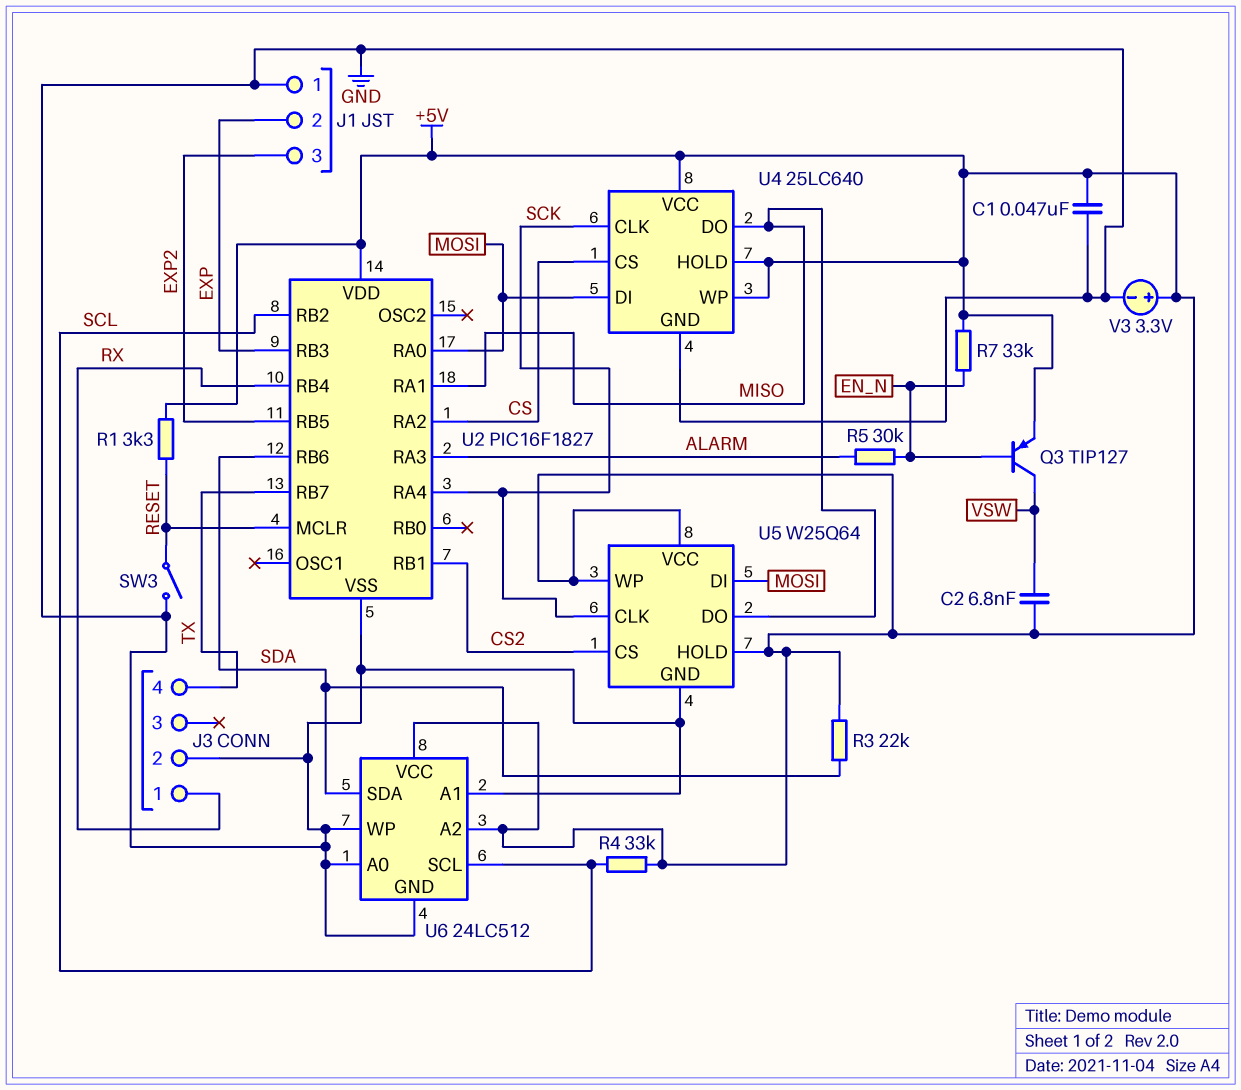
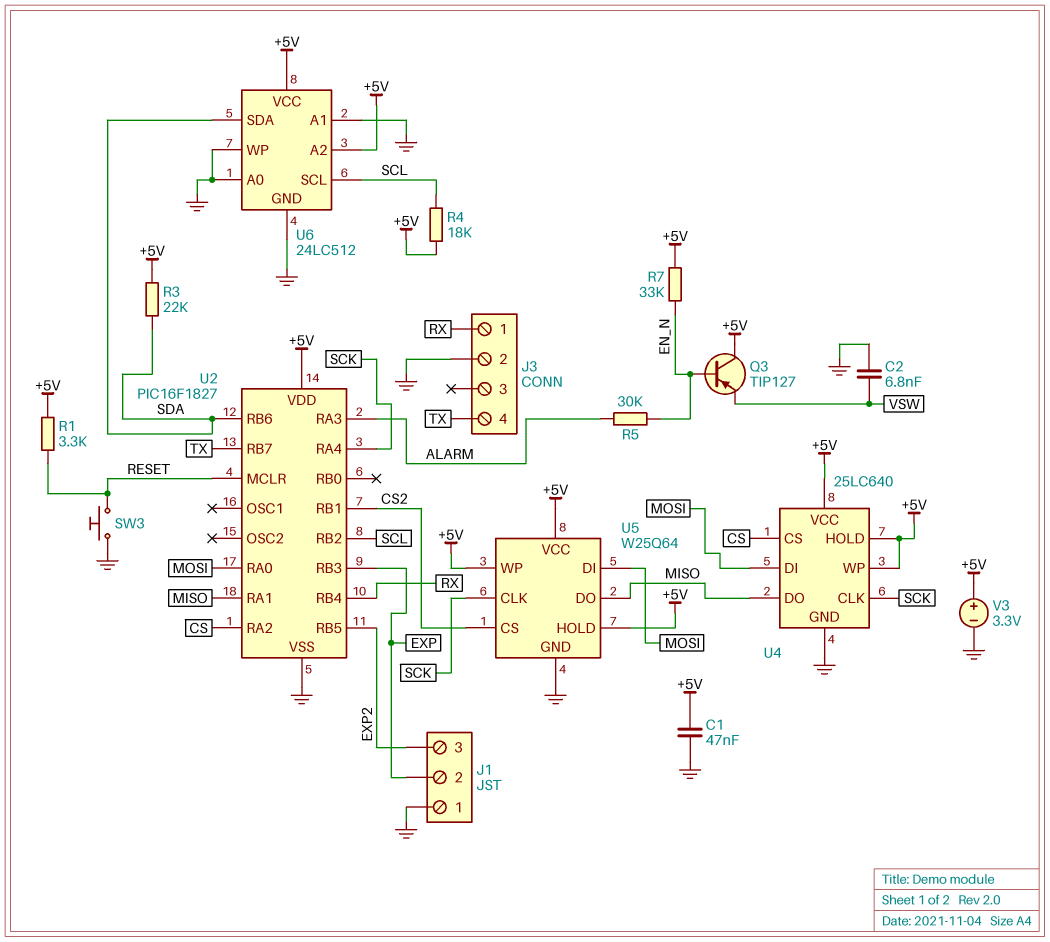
C2: 6.8nF (+5V, VSW) -> 6.8nF (GND, VSW)
Q3: PNP TIP127 (B EN_N, C VSW, E +5V) -> PNP TIP127 (B EN_N, C +5V, E VSW)
R4: 33k (+5V, SCL) -> 18k (+5V, SCL)
SW3: switch (GND, RESET) -> button (GND, RESET)

